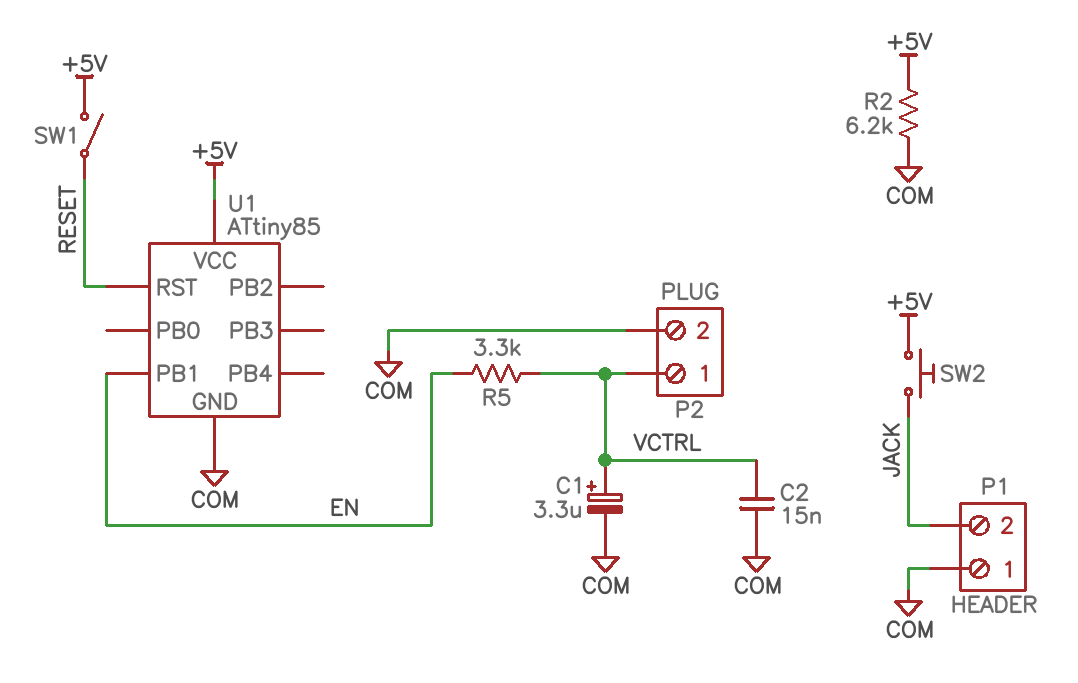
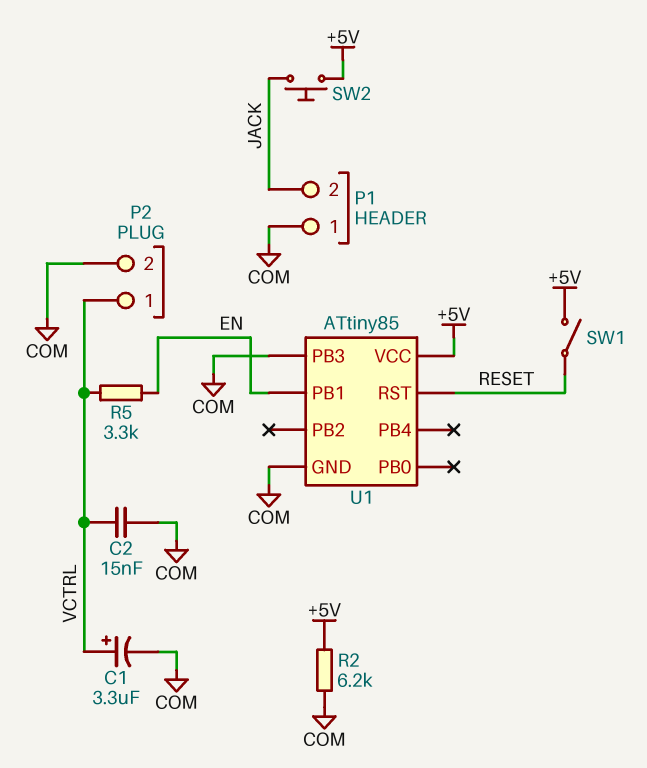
U1 pin PB3: none -> COM

